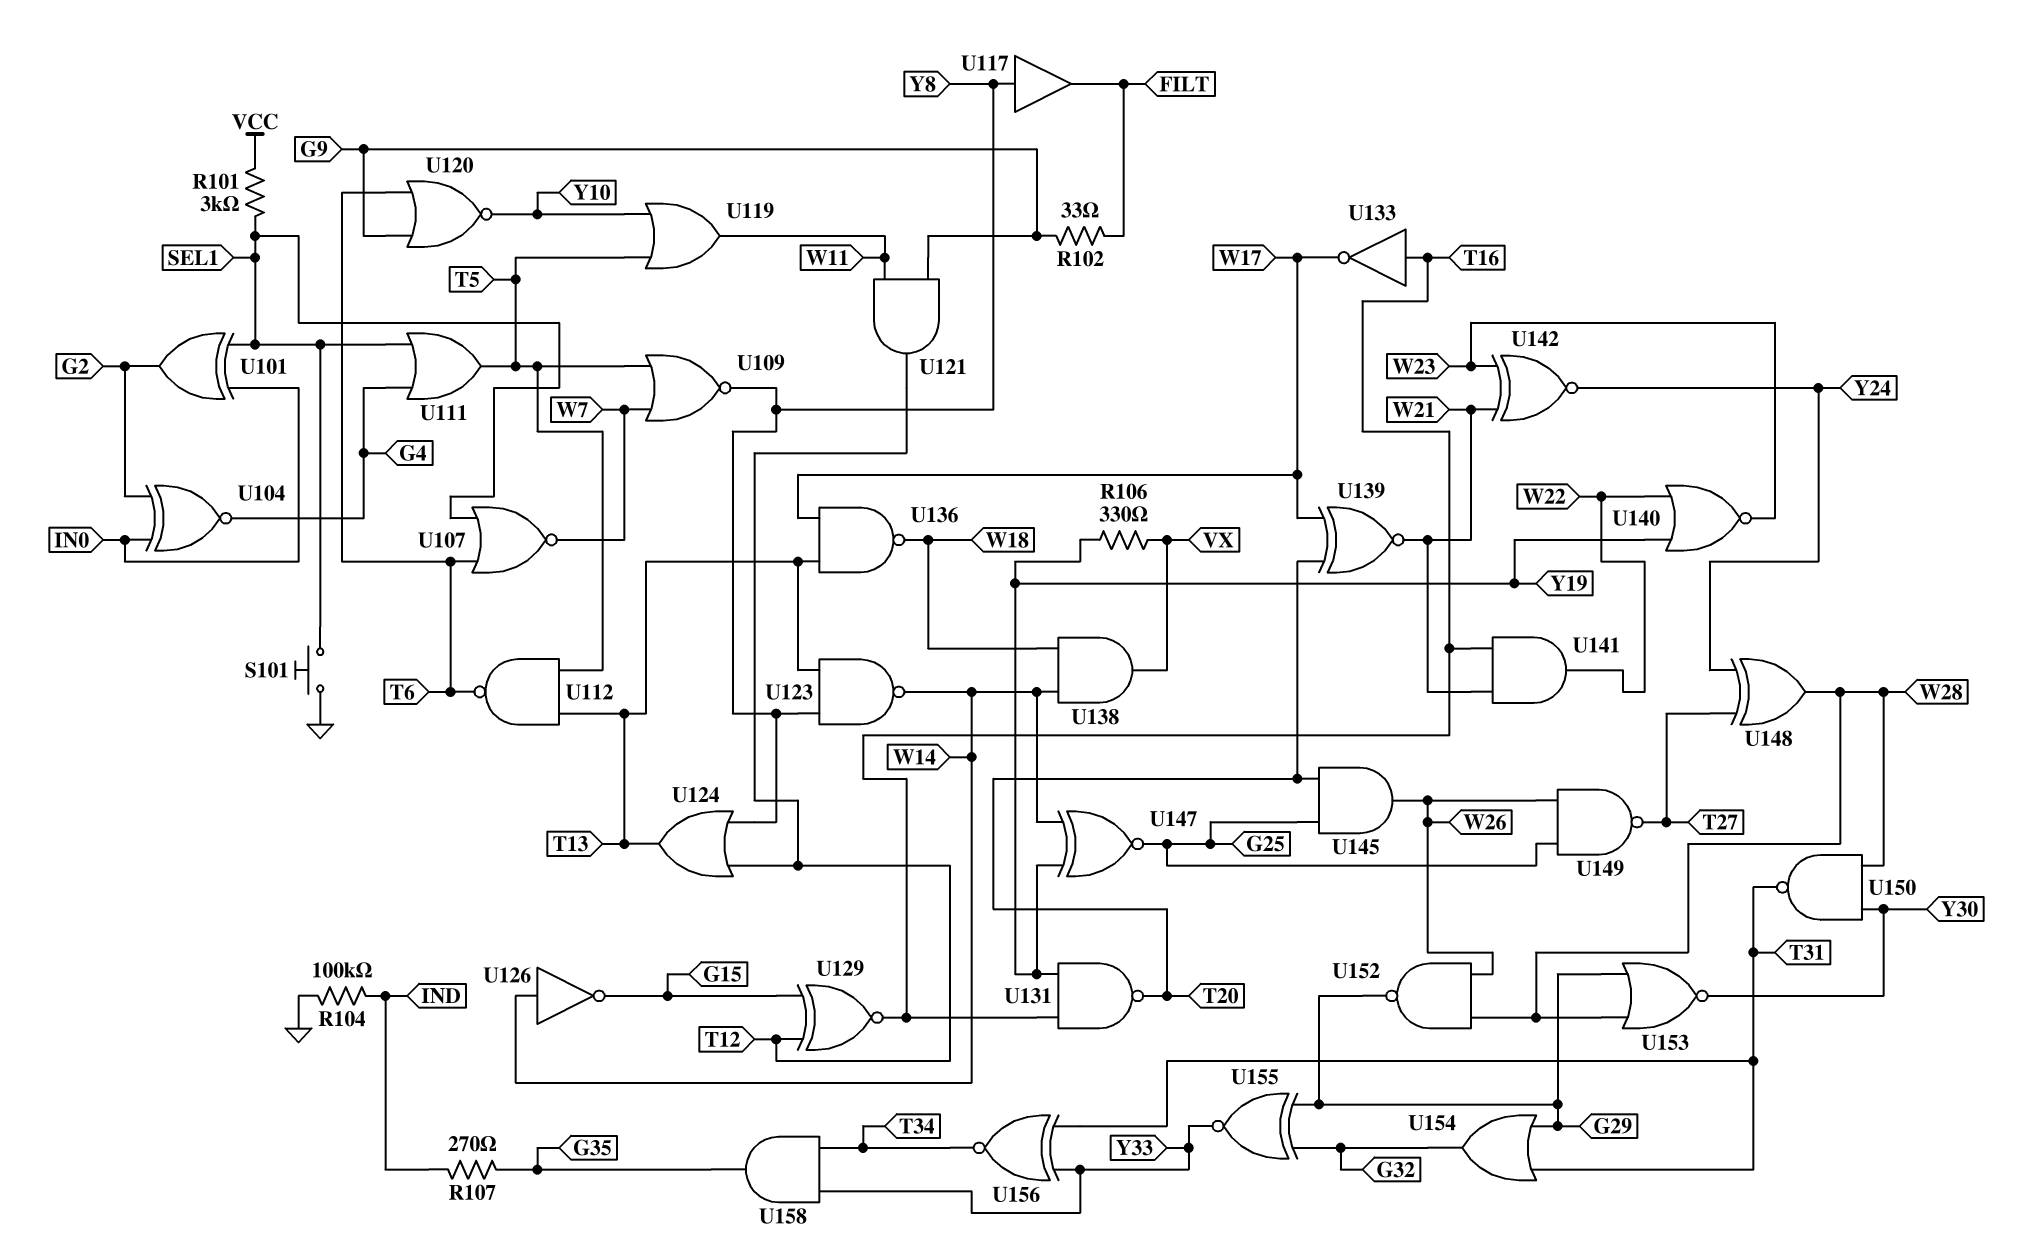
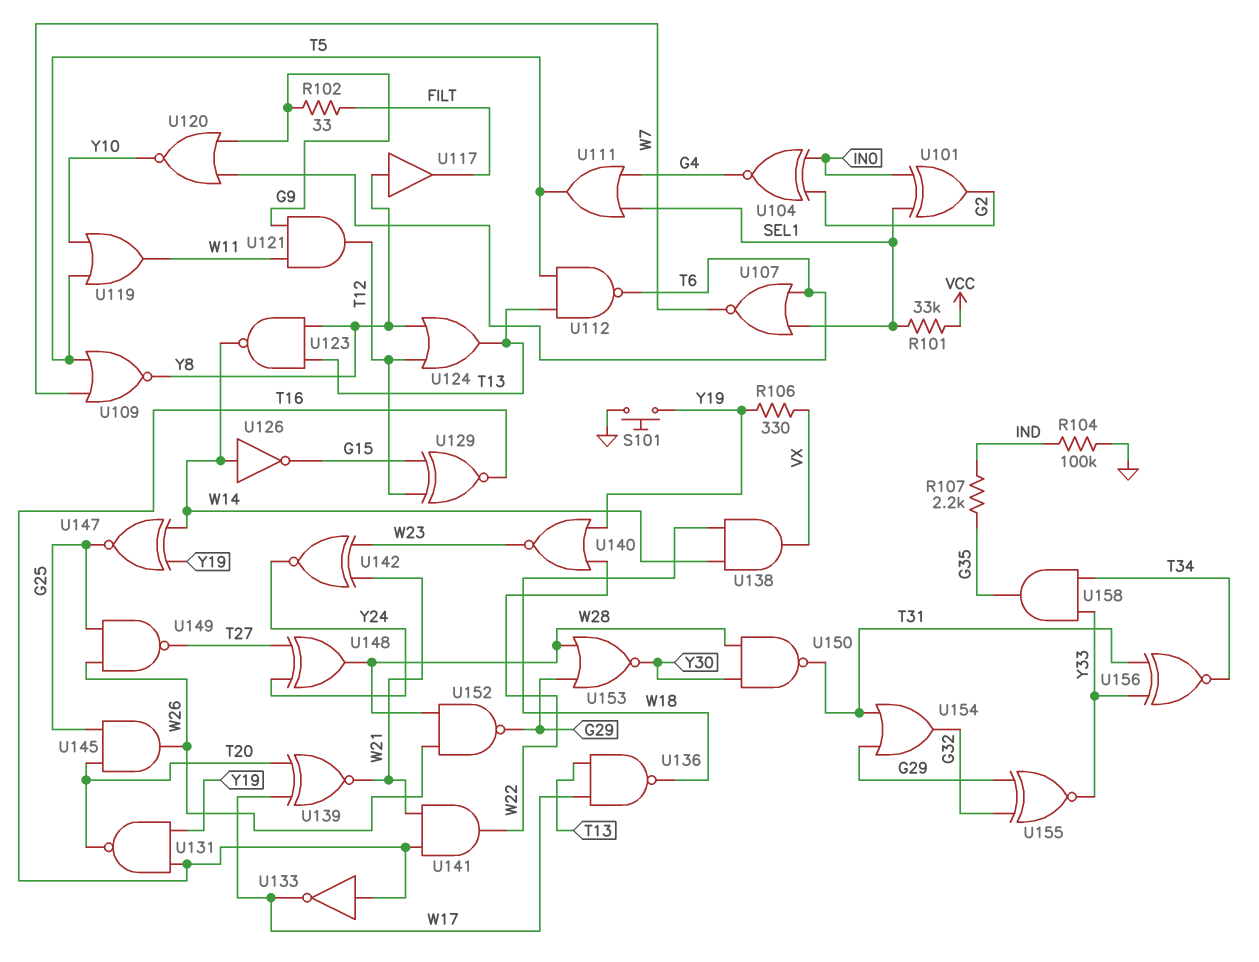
R101: 3k (SEL1, VCC) -> 33k (SEL1, VCC)
R107: 270 (G35, IND) -> 2.2k (G35, IND)
S101: button (GND, SEL1) -> button (GND, Y19)

